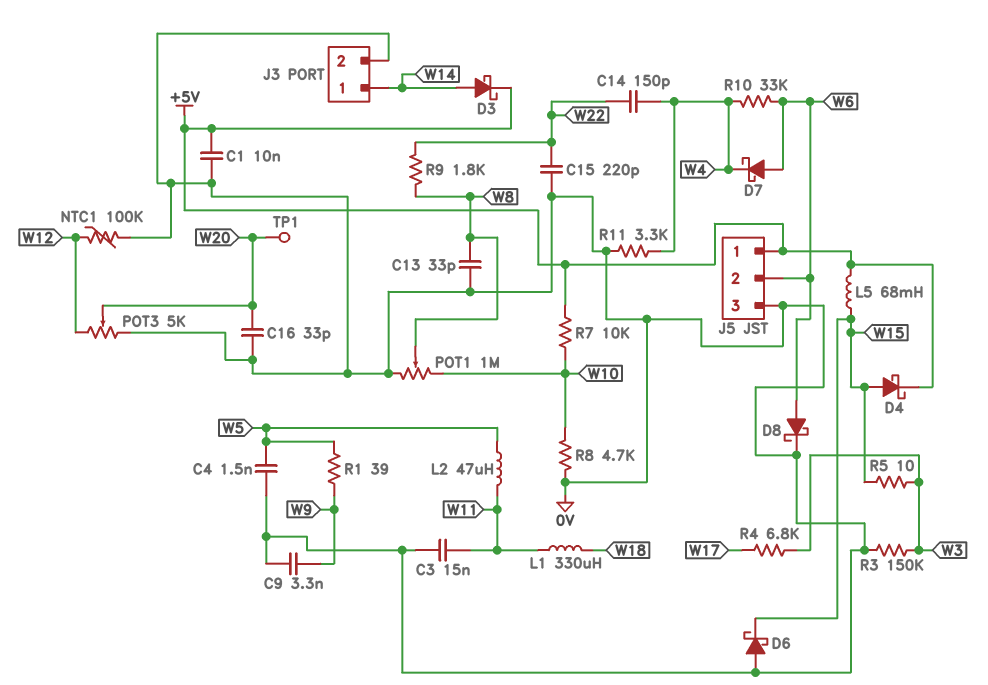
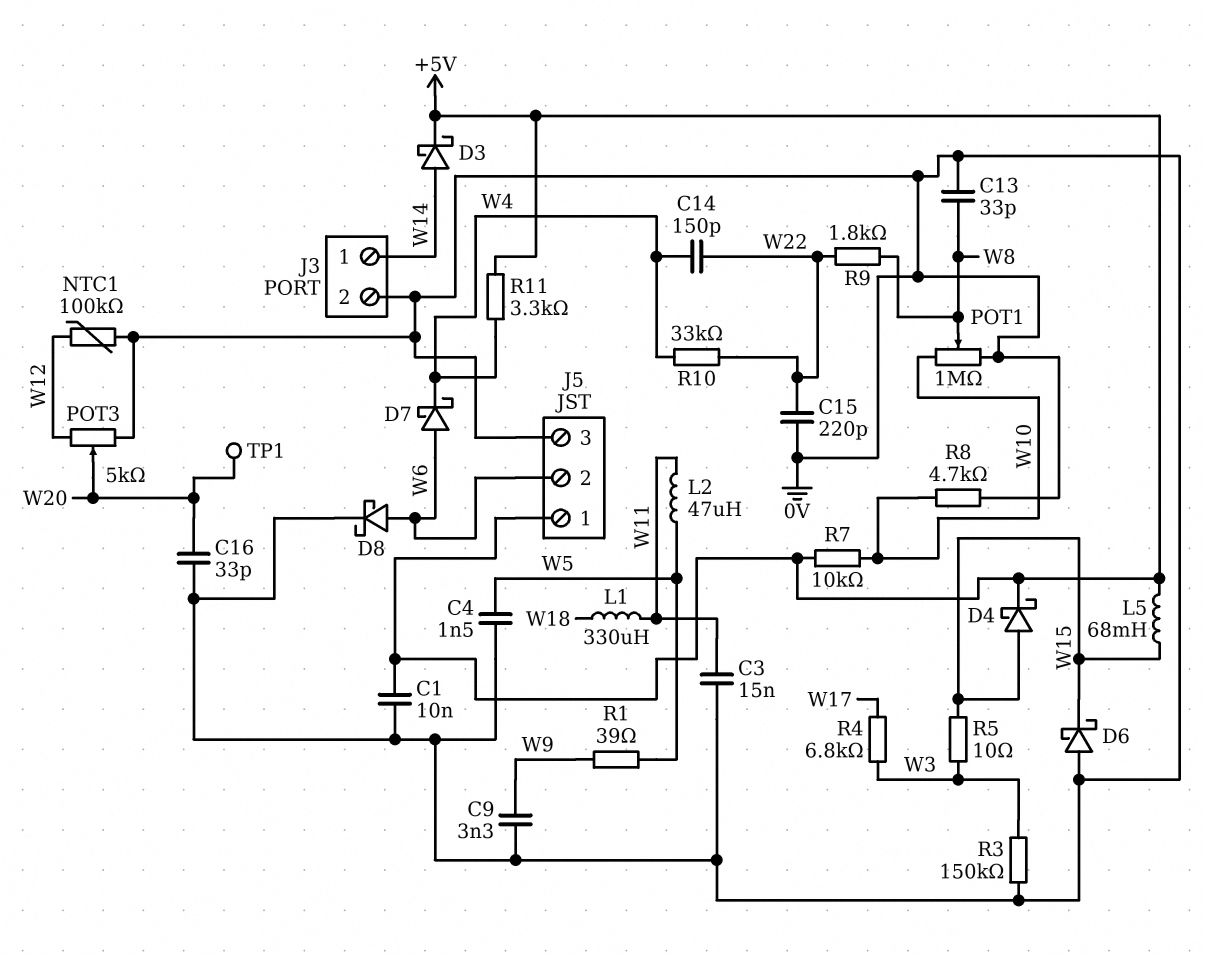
R10: 33k (W4, W6) -> 33k (W4, W22)
R11: 3.3k (0V, W4) -> 3.3k (+5V, W4)

